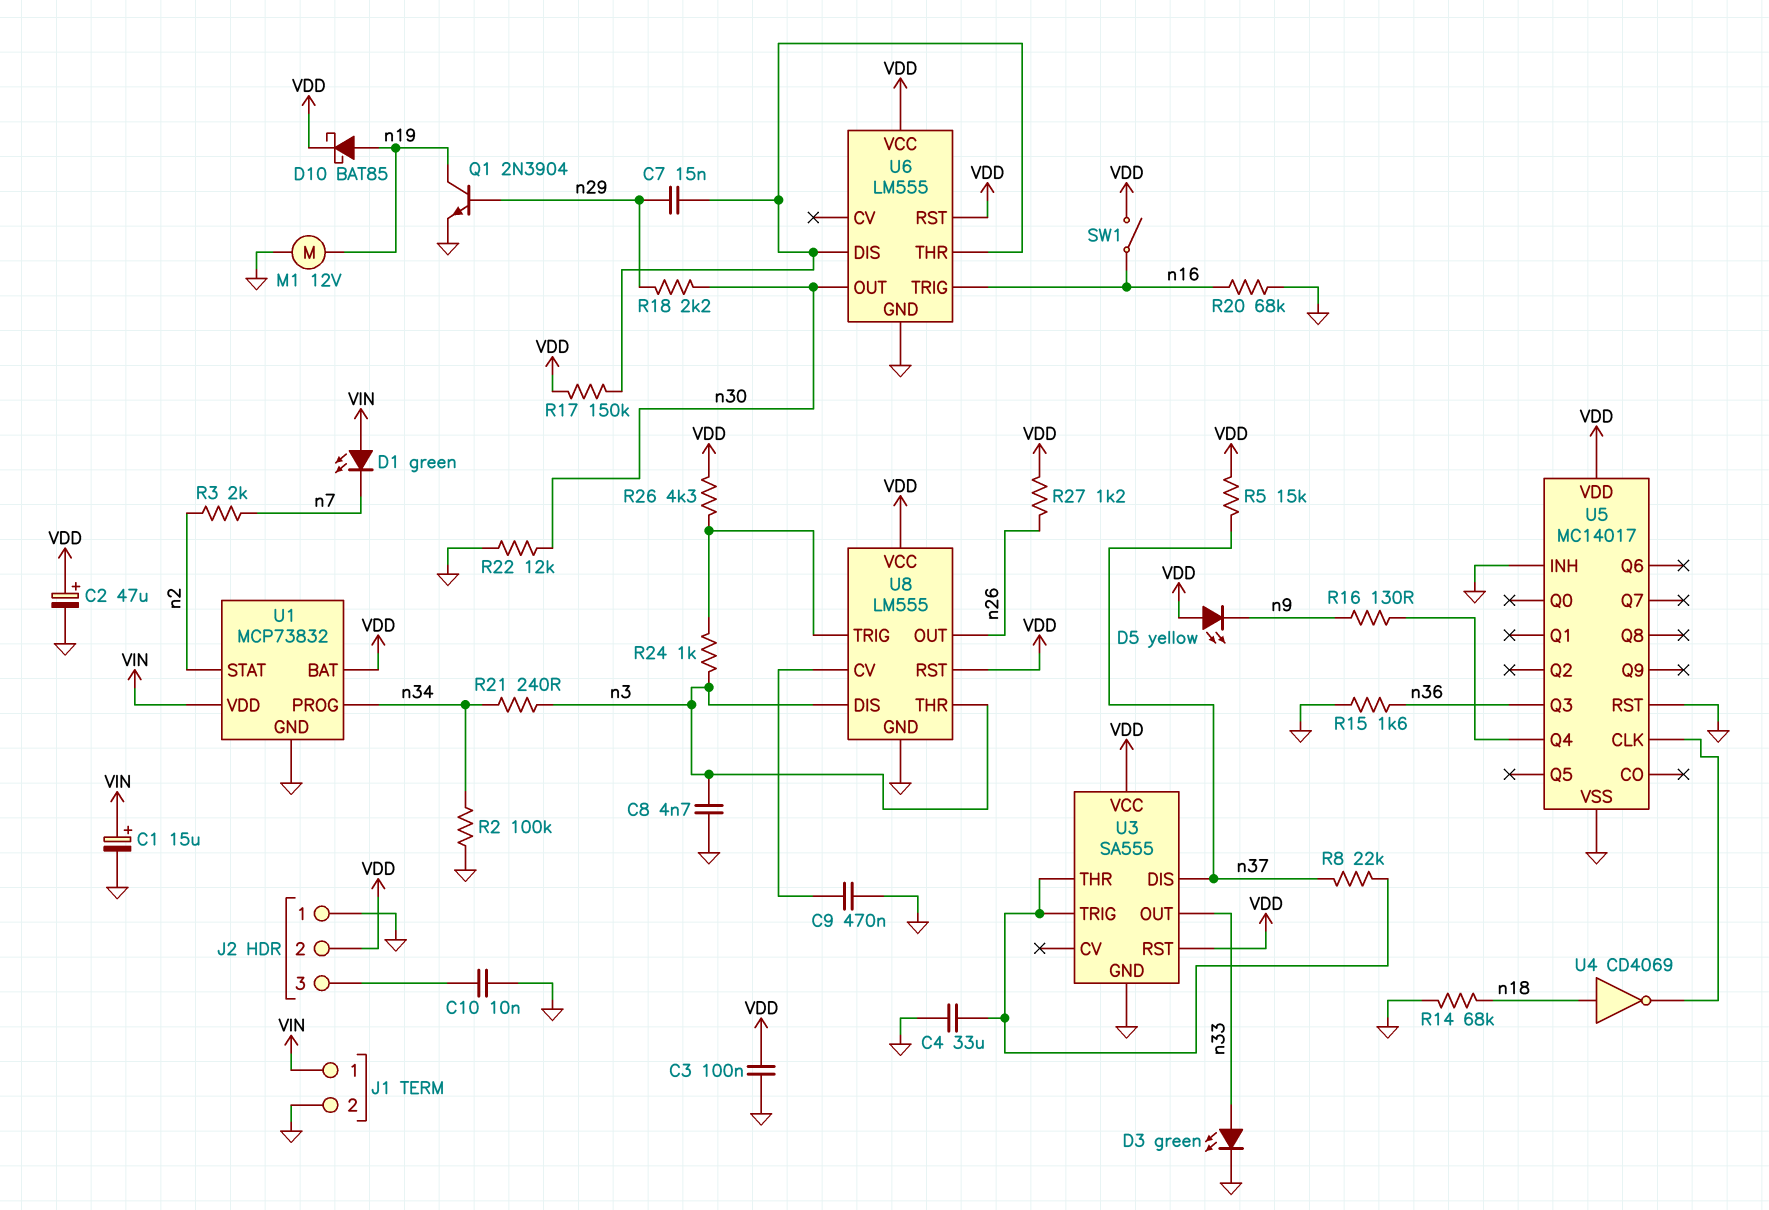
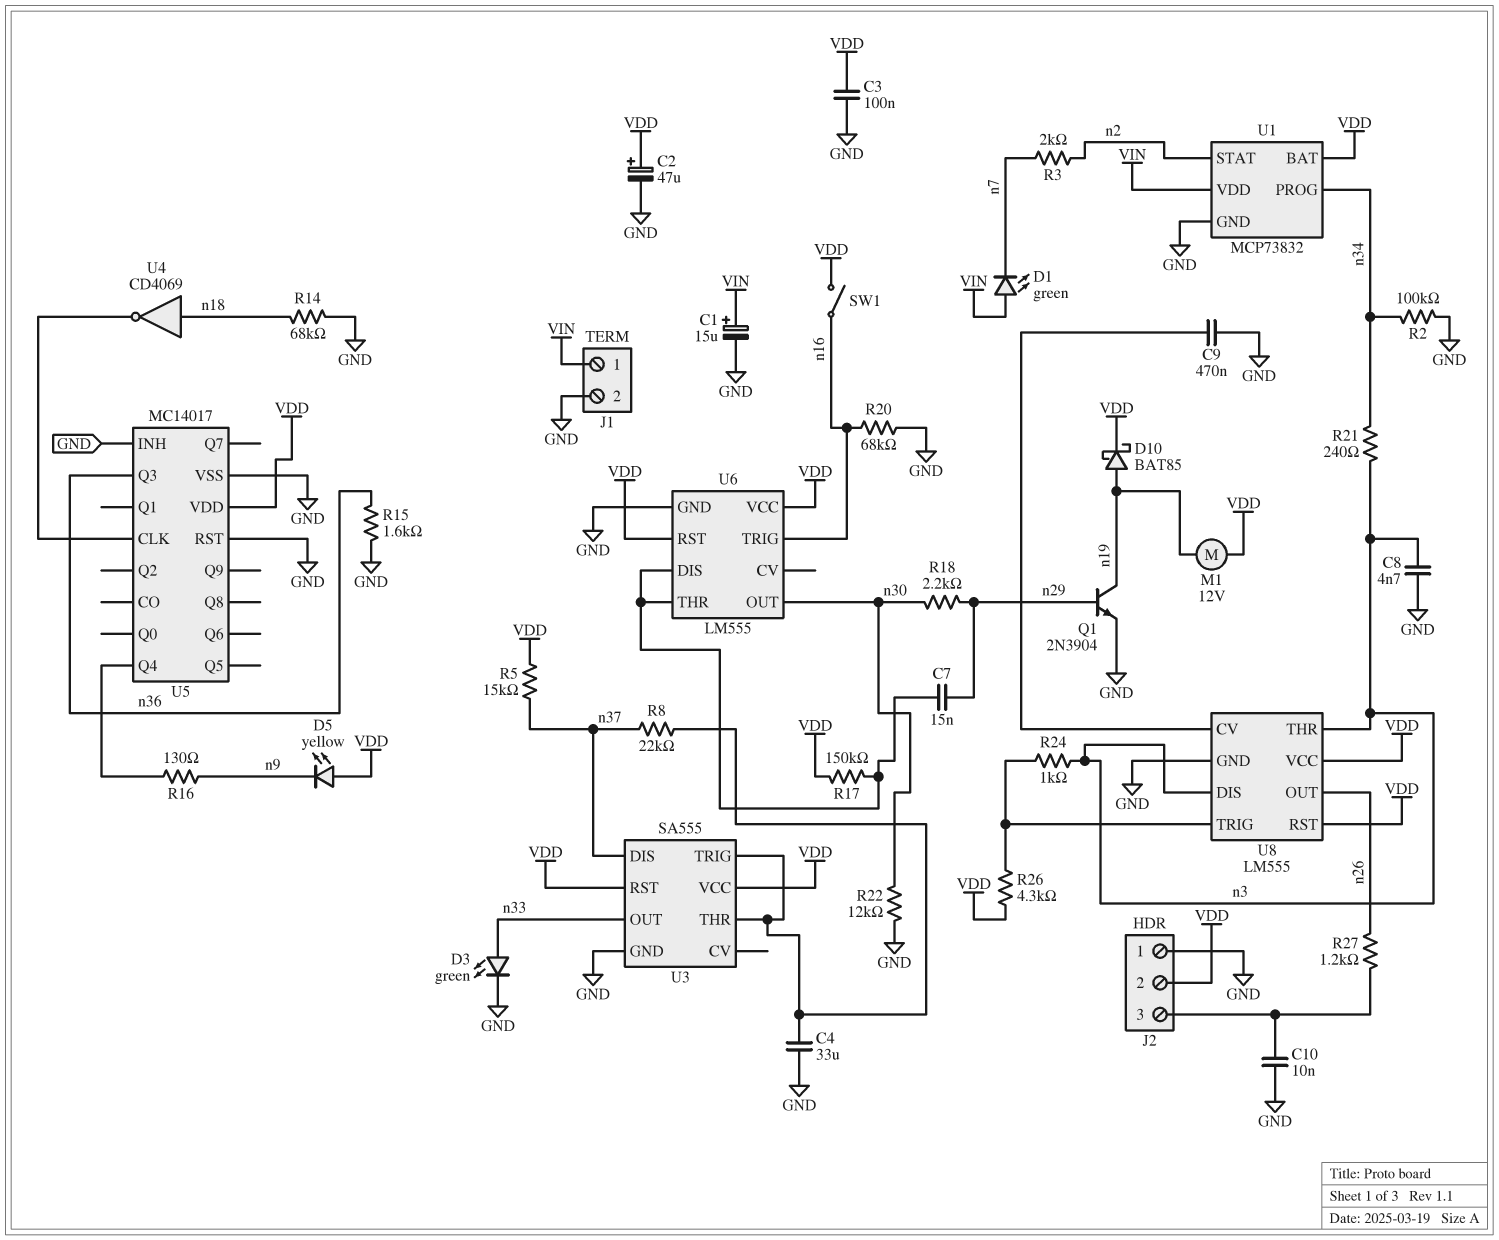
M1: motor 12V (GND, n19) -> motor 12V (VDD, n19)
R27: 1.2k (VDD, n26) -> 1.2k (J2/3, n26)

